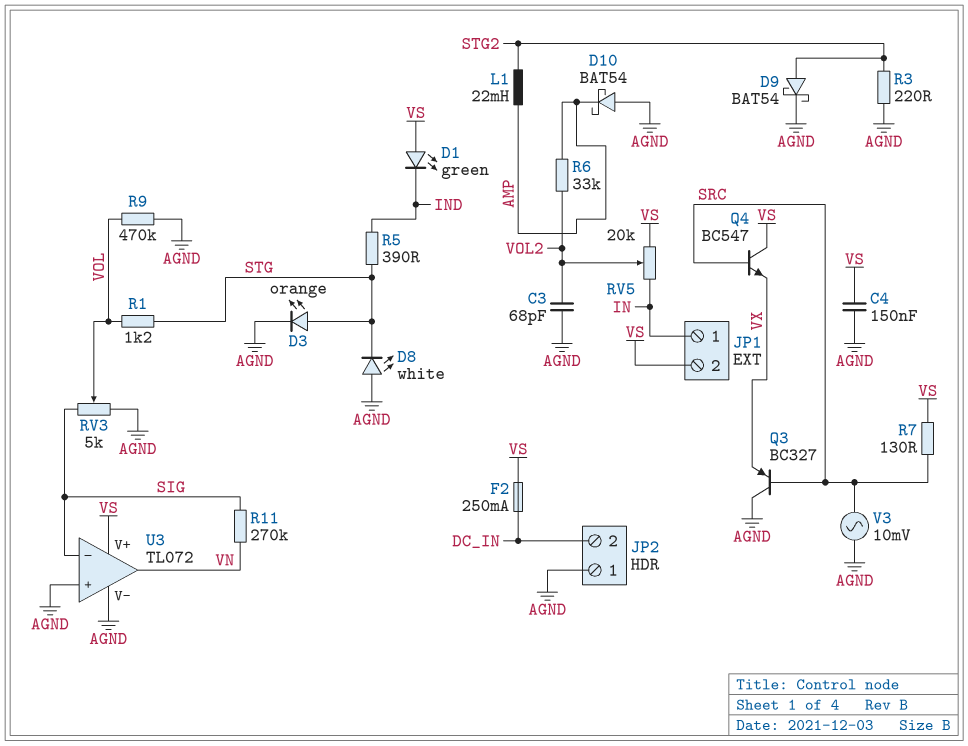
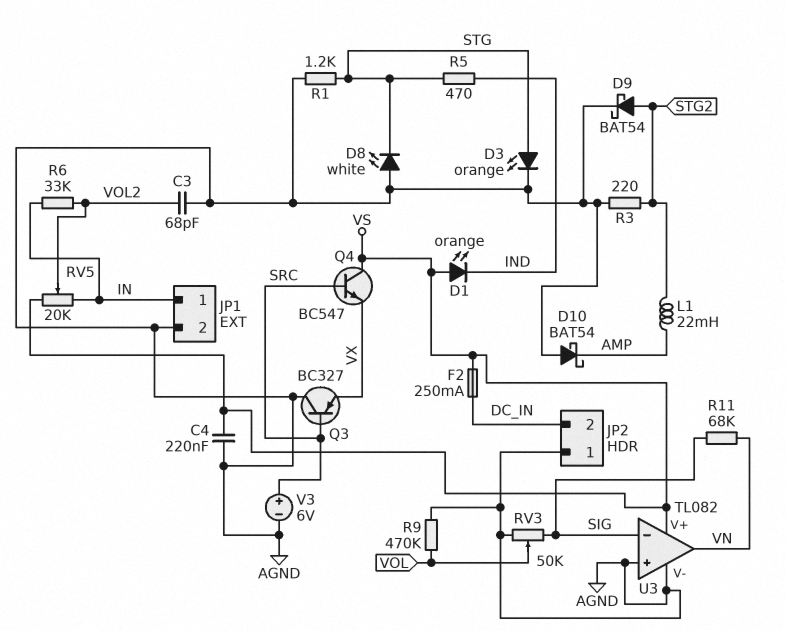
C4: 150nF (AGND, VS) -> 220nF (AGND, VS)
D1: LED green (A VS, K IND) -> LED orange (A VS, K IND)
JP1 pin 2: VS -> AGND
R1: 1.2k (STG, VOL) -> 1.2k (AGND, STG)
R5: 390 (IND, STG) -> 470 (IND, STG)
R6: 33k (AMP, VOL2) -> 33k (IN, VOL2)
R7: 130 (SRC, VS) -> none
R11: 270k (SIG, VN) -> 68k (SIG, VN)
RV3: 5k (AGND, SIG, wiper VOL) -> 50k (AGND, SIG, wiper VOL)
U3: TL072 -> TL082
V3: AC 10mV (AGND, SRC) -> 6V (plus SRC, minus AGND)

